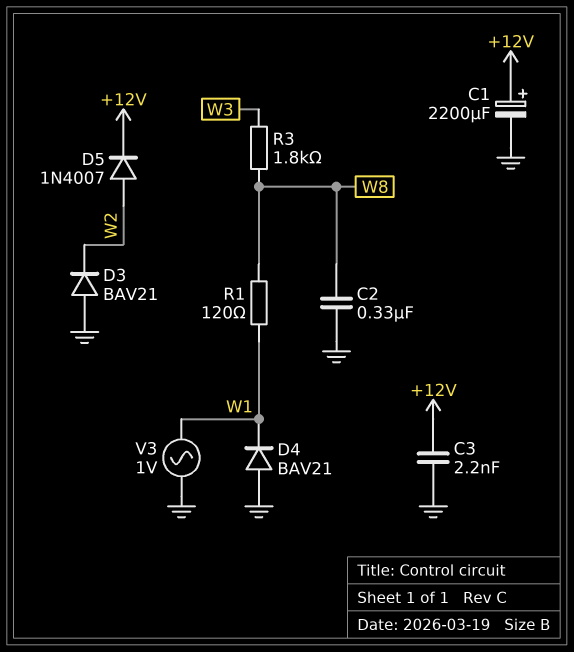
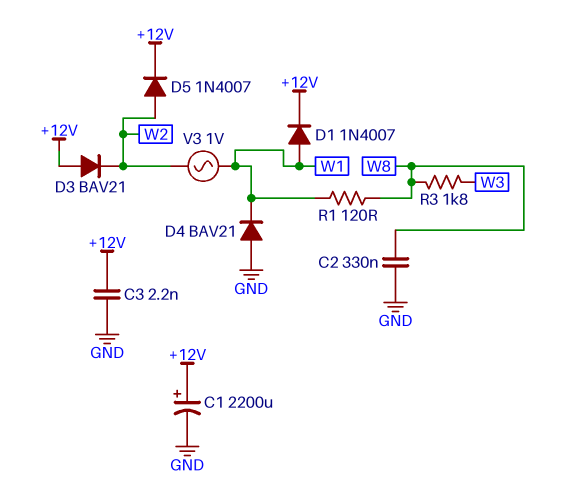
D1: none -> diode 1N4007 (A W1, K +12V)
D3: diode BAV21 (A GND, K W2) -> diode BAV21 (A +12V, K W2)
V3: AC 1V (GND, W1) -> AC 1V (W1, W2)

